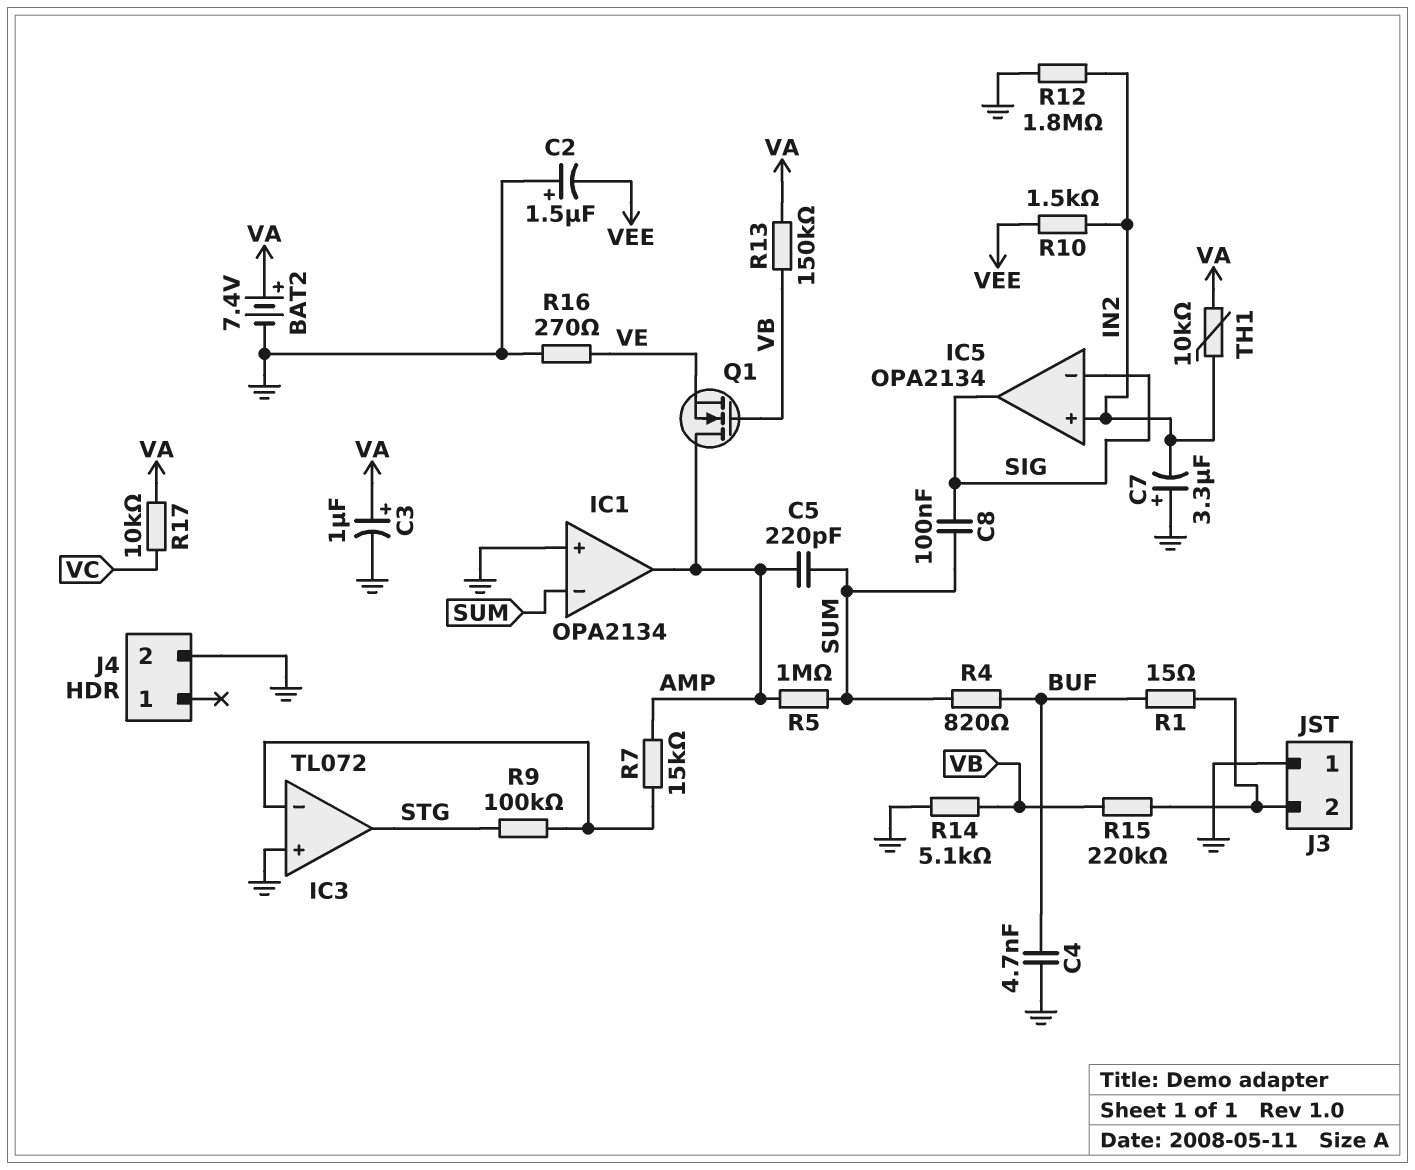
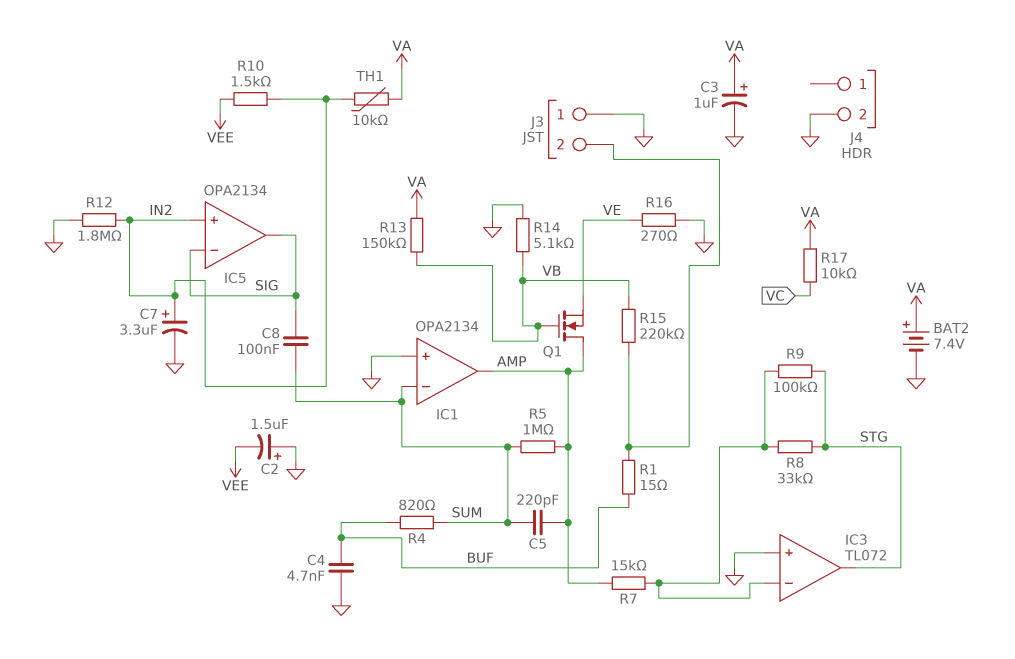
C7: 3.3uF (plus GND, minus IN2) -> 3.3uF (plus IN2, minus GND)
R8: none -> 33k (IC3/in-, STG)

